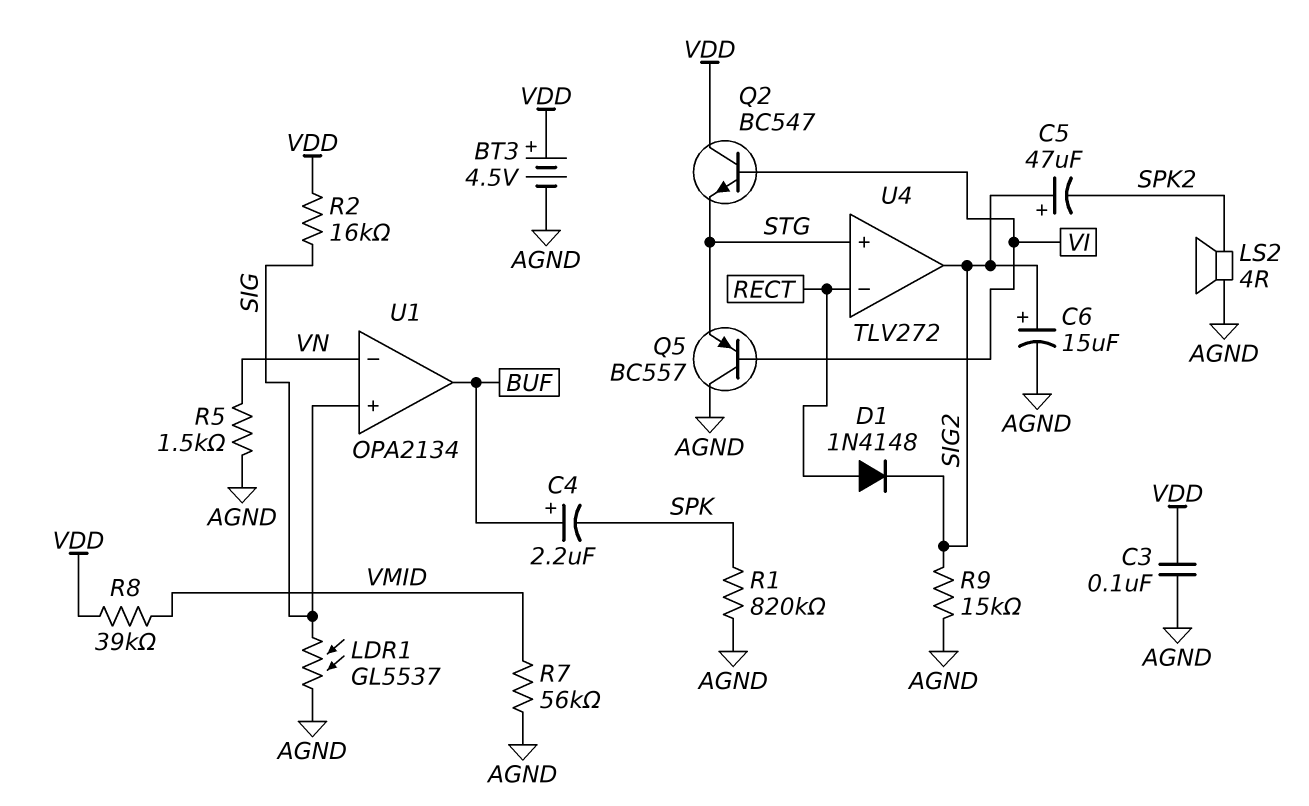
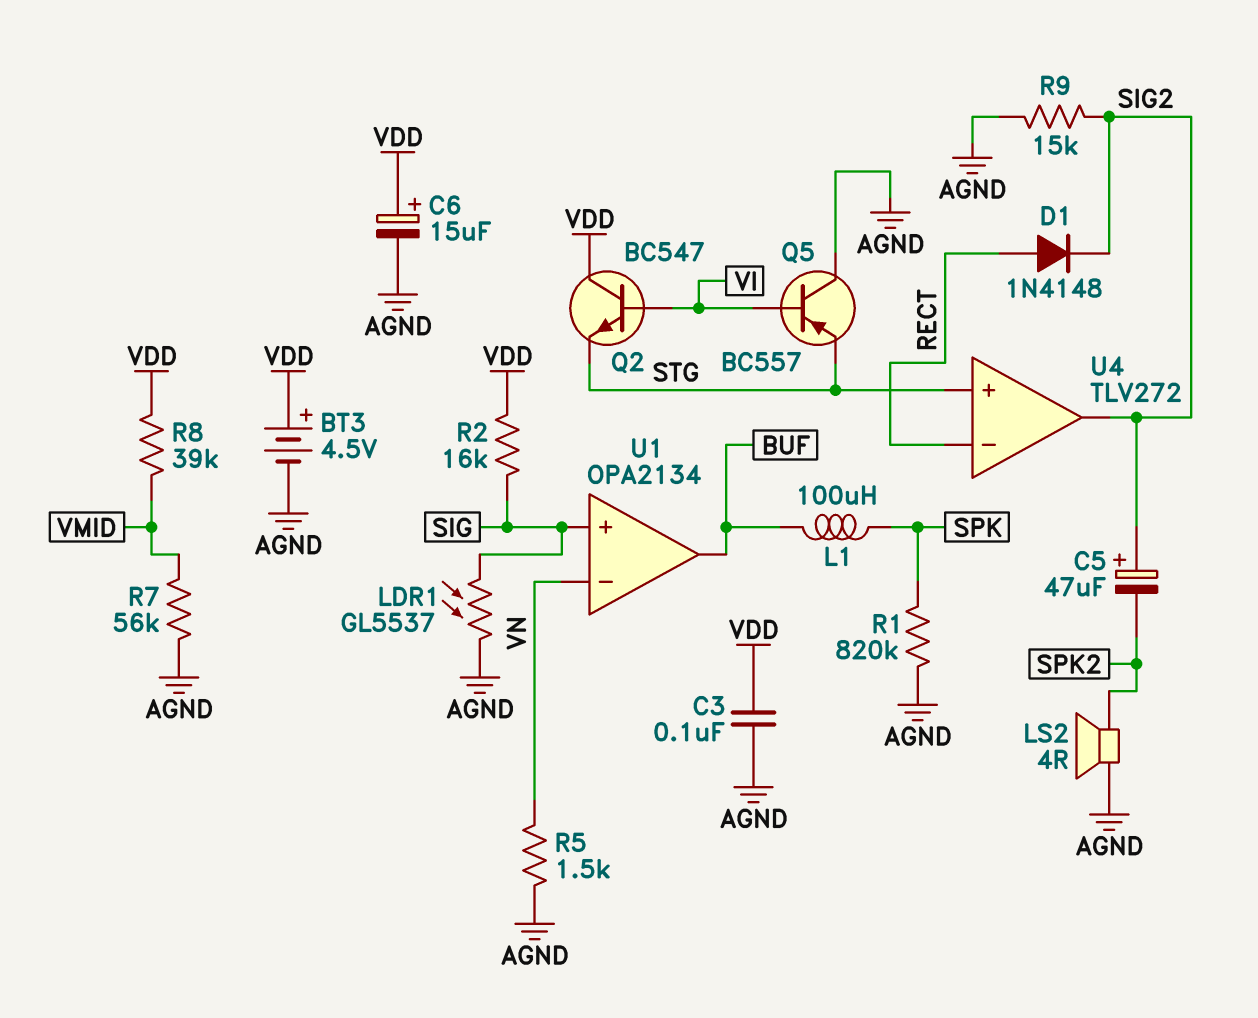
C4: 2.2uF (plus BUF, minus SPK) -> none
C6: 15uF (plus SIG2, minus AGND) -> 15uF (plus VDD, minus AGND)
L1: none -> 100uH (BUF, SPK)

